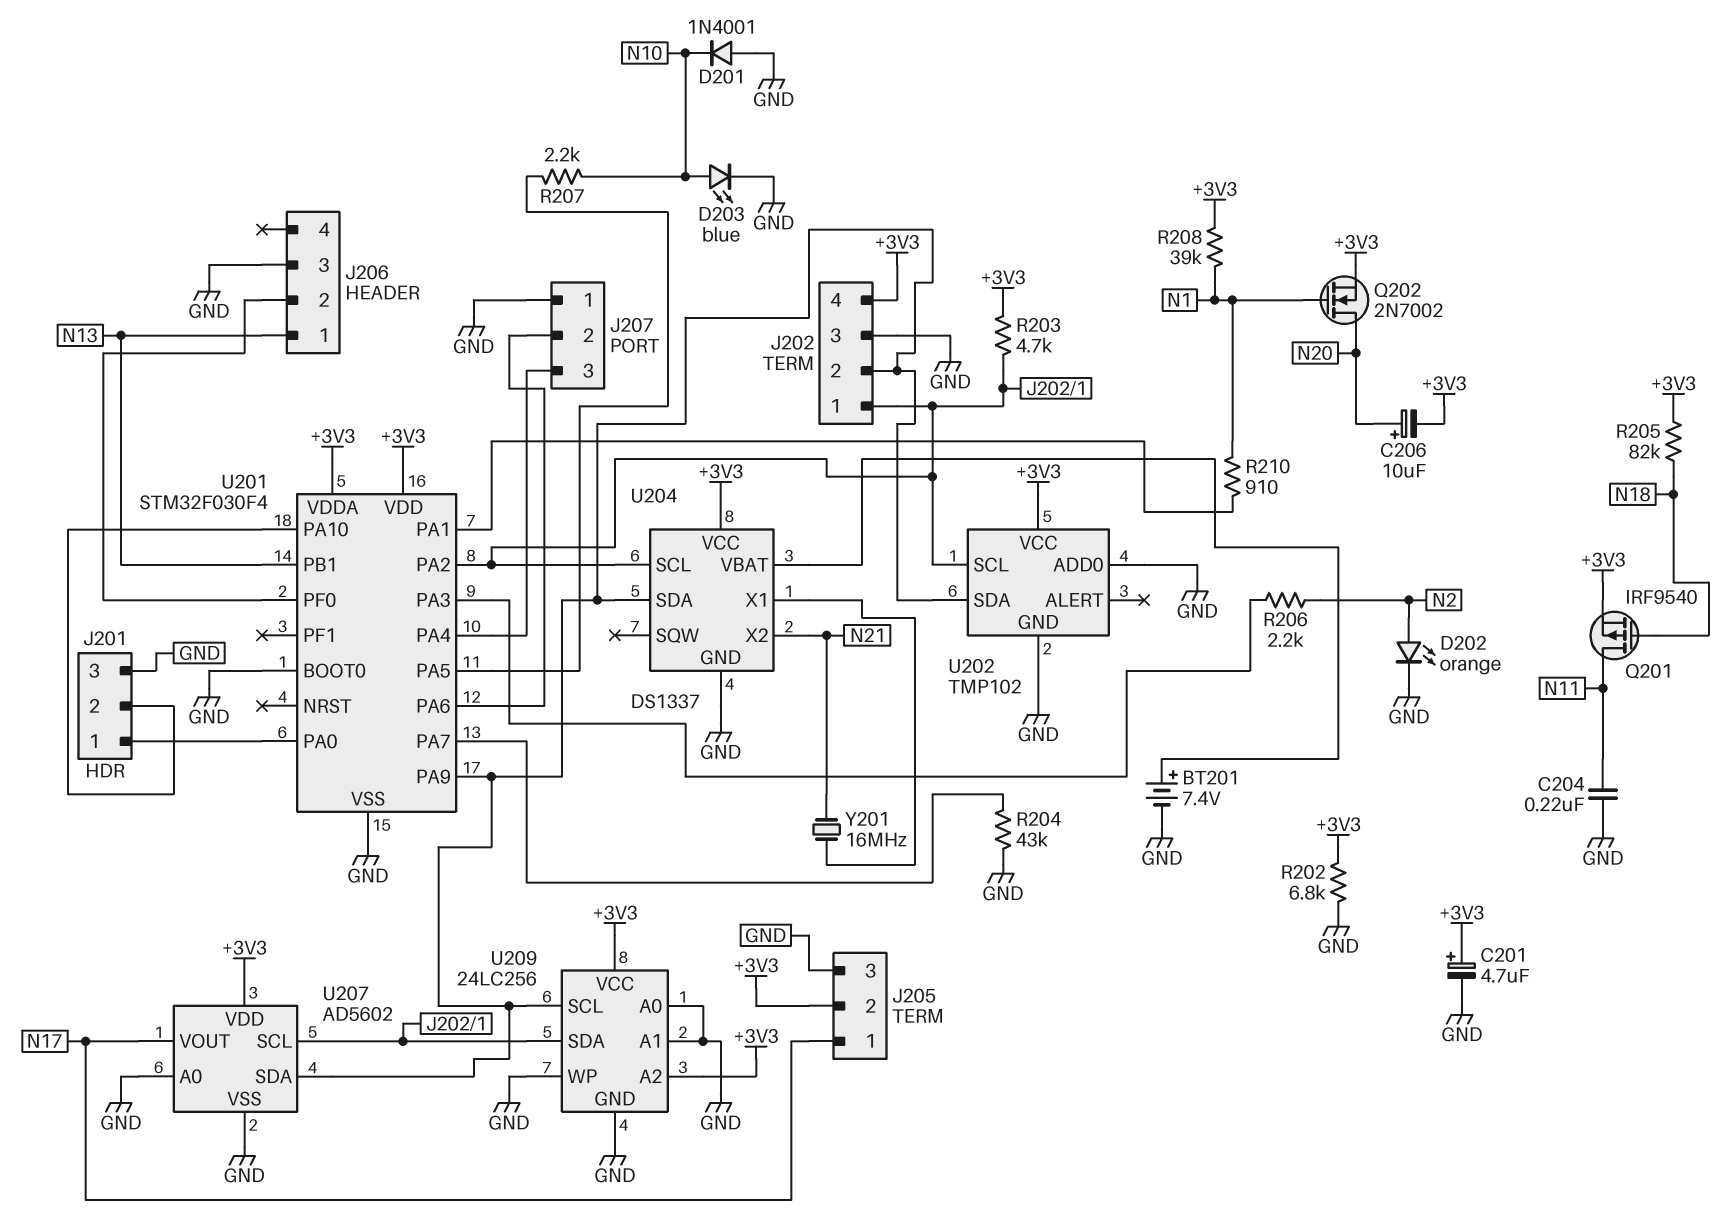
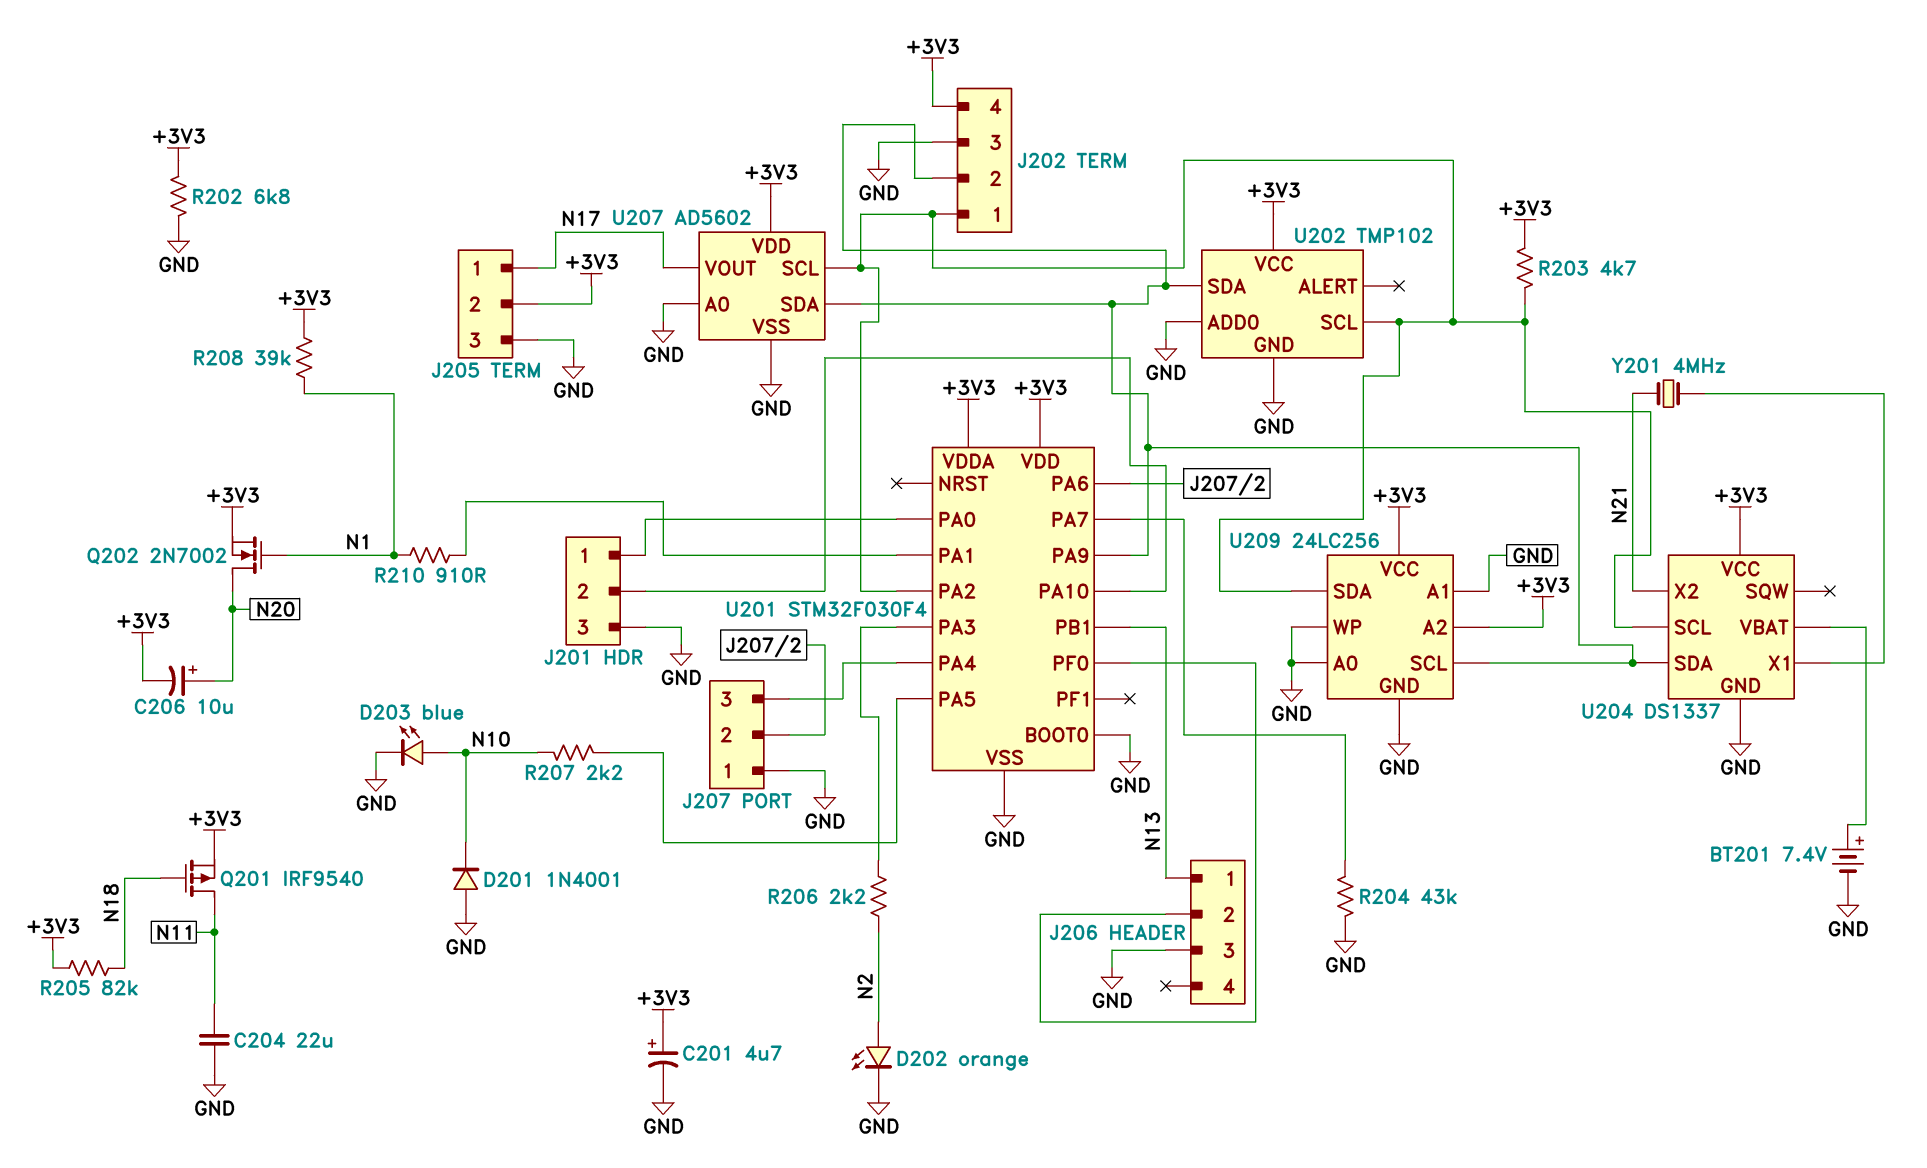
C204: 220nF (GND, N11) -> 22uF (GND, N11)
Y201: 16MHz (N21, U204/X1) -> 4MHz (N21, U204/X1)

